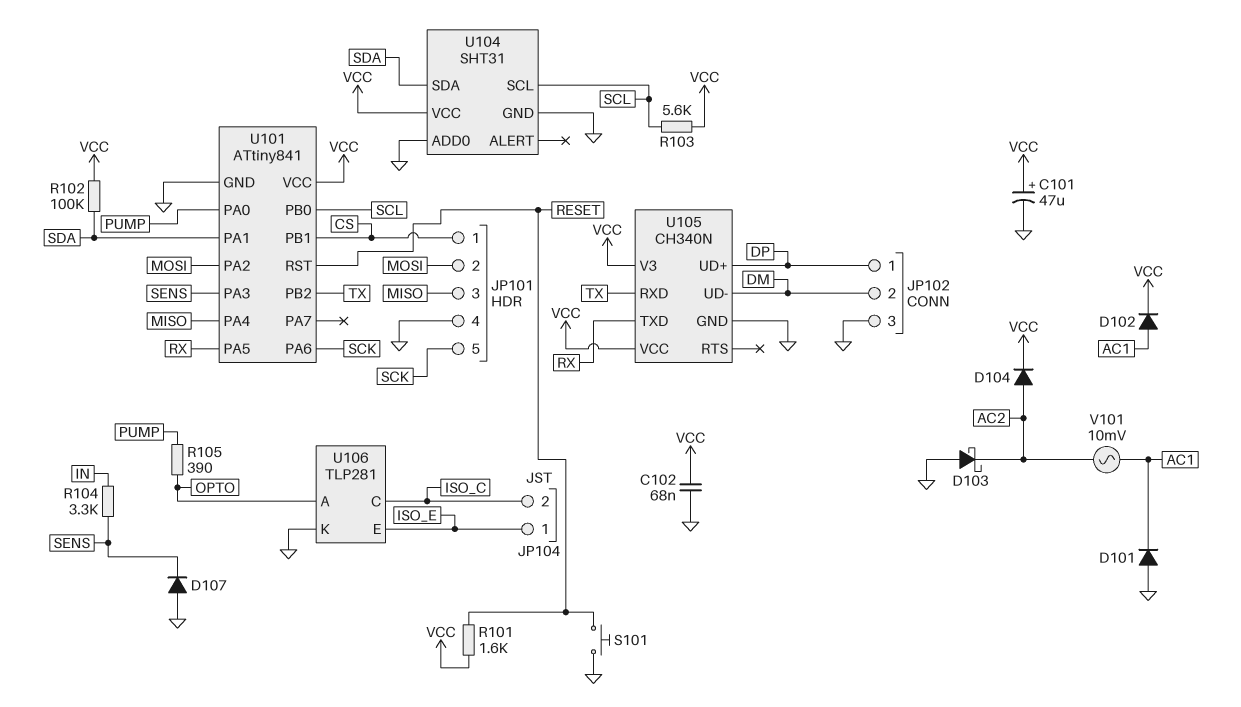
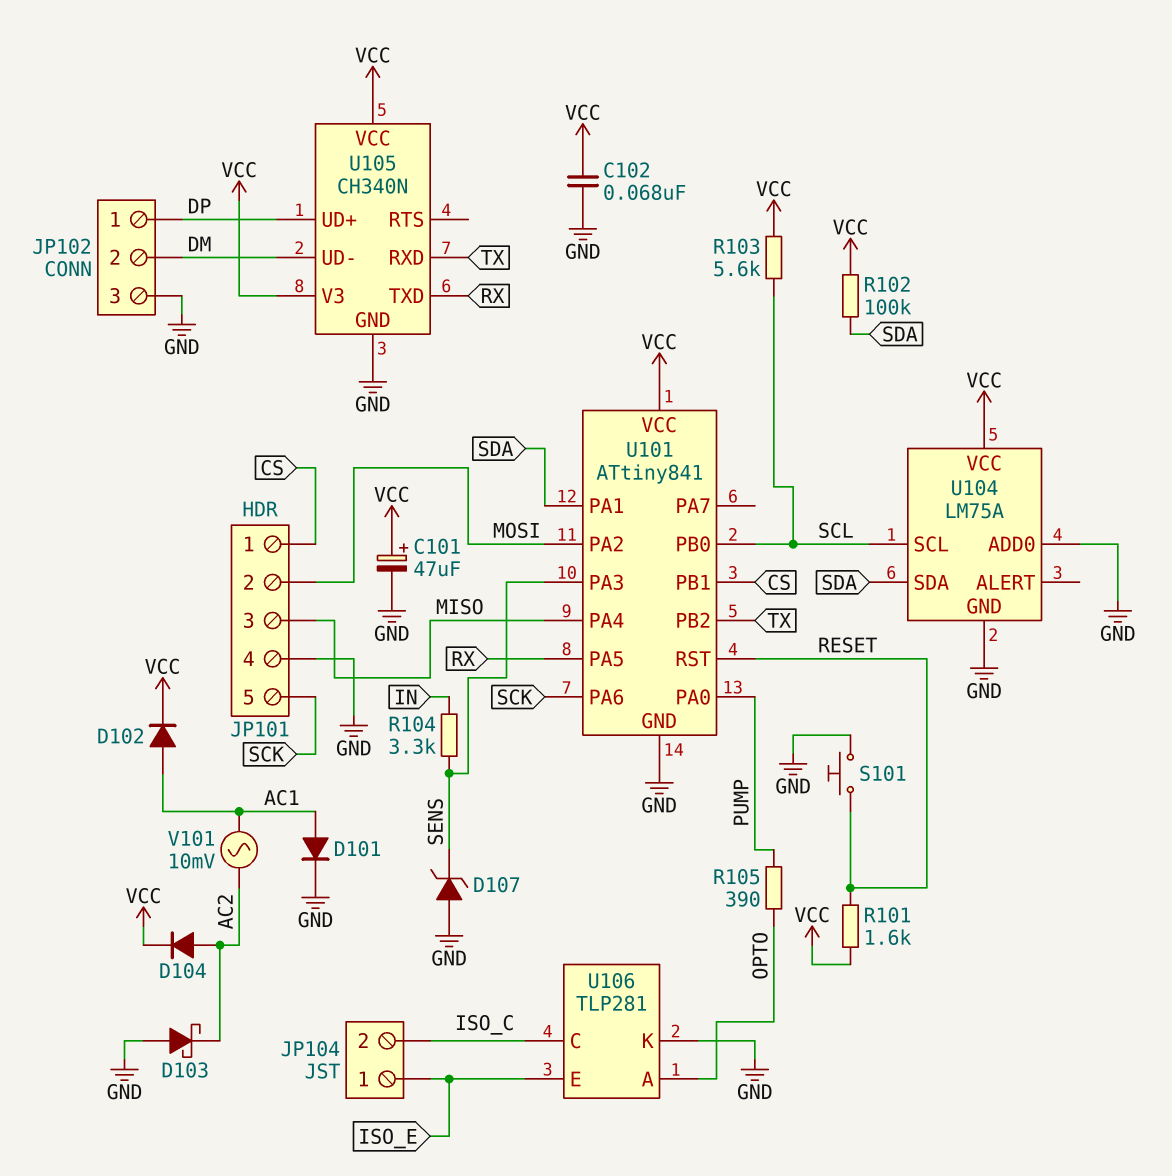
D101: diode (A GND, K AC1) -> diode (A AC1, K GND)
D107: diode (A GND, K SENS) -> zener (A GND, K SENS)
U104: SHT31 -> LM75A

